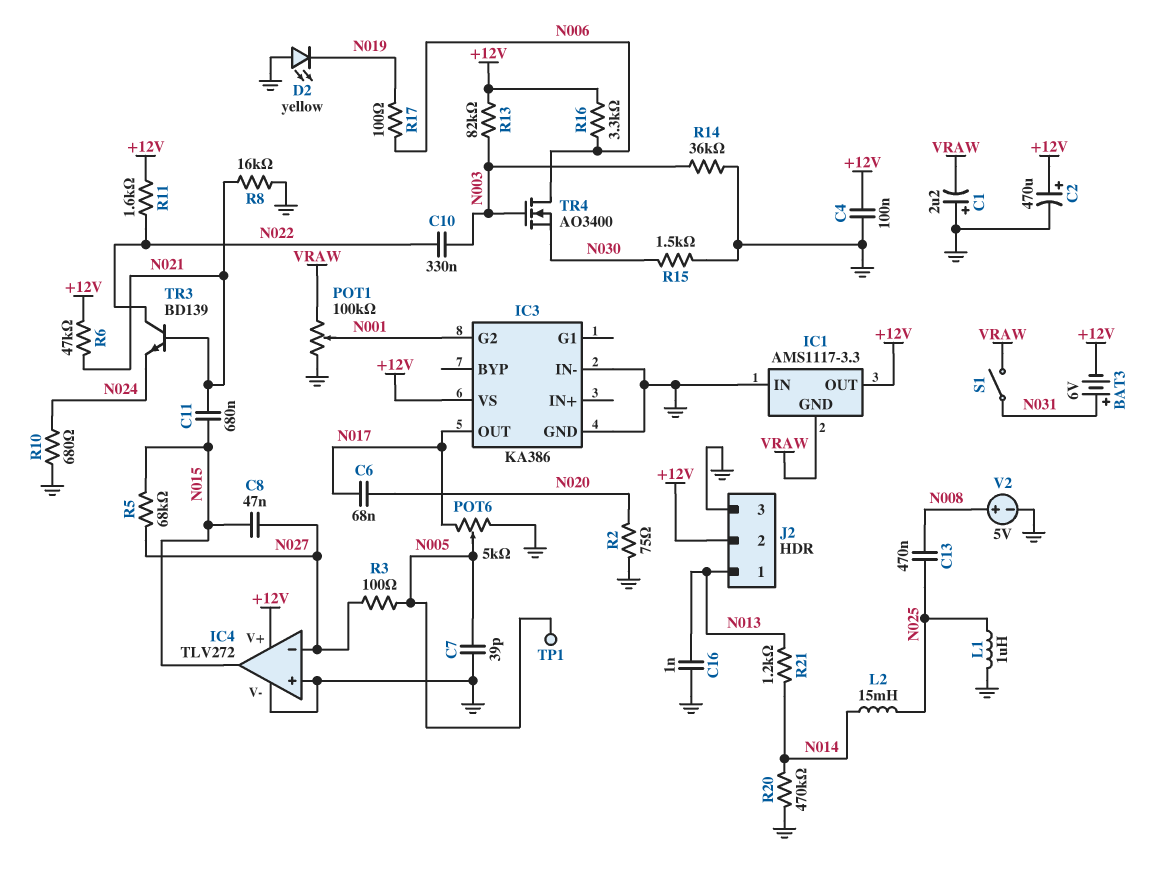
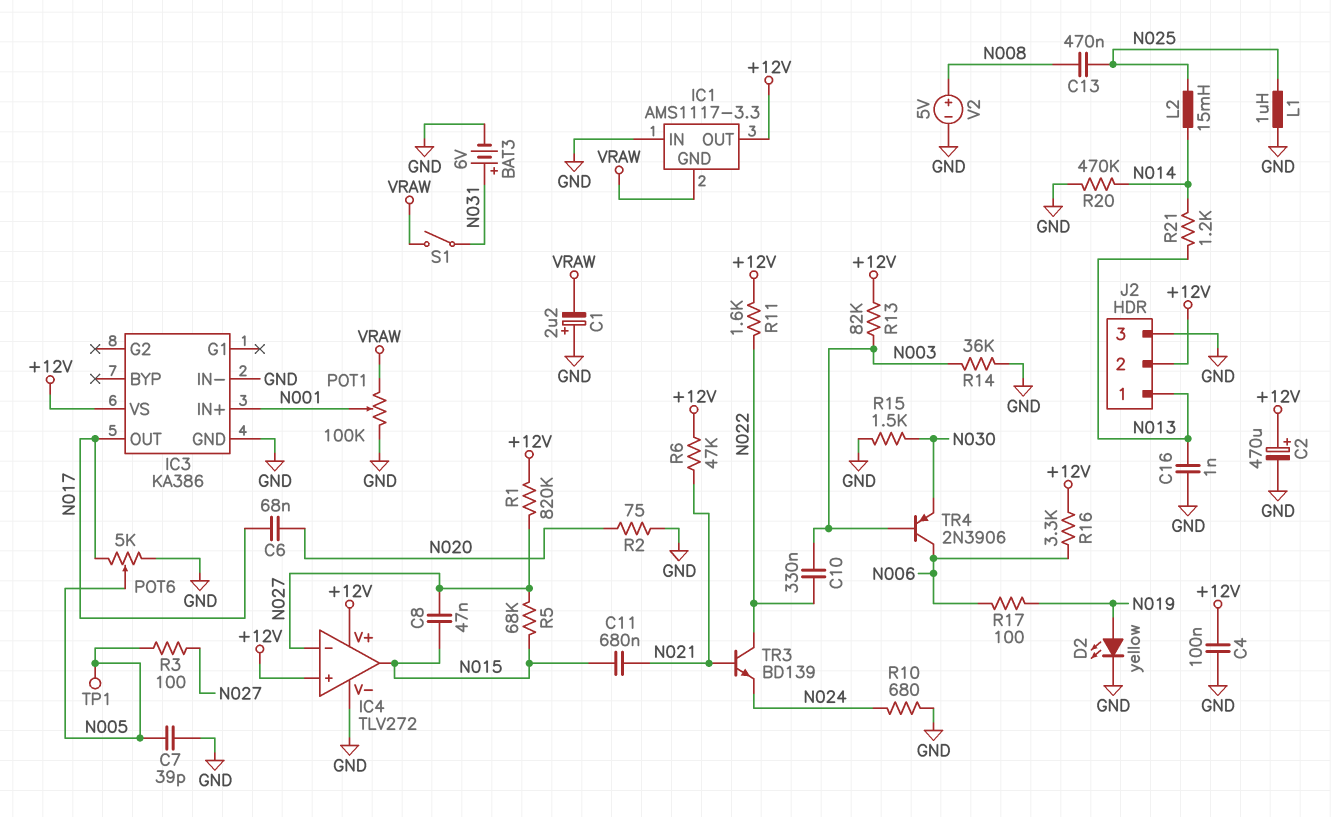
BAT3: 6V (plus N031, minus +12V) -> 6V (plus N031, minus GND)
D2: LED yellow (A GND, K N019) -> LED yellow (A N019, K GND)
IC3 pin G2: N001 -> none
IC3 pin IN+: none -> N001
IC4 pin in+: GND -> +12V
R1: none -> 820k (+12V, N027)
R8: 16k (GND, N021) -> none
TR4: NMOS AO3400 (G N003, D N006, S N030) -> PNP 2N3906 (B N003, C N006, E N030)

